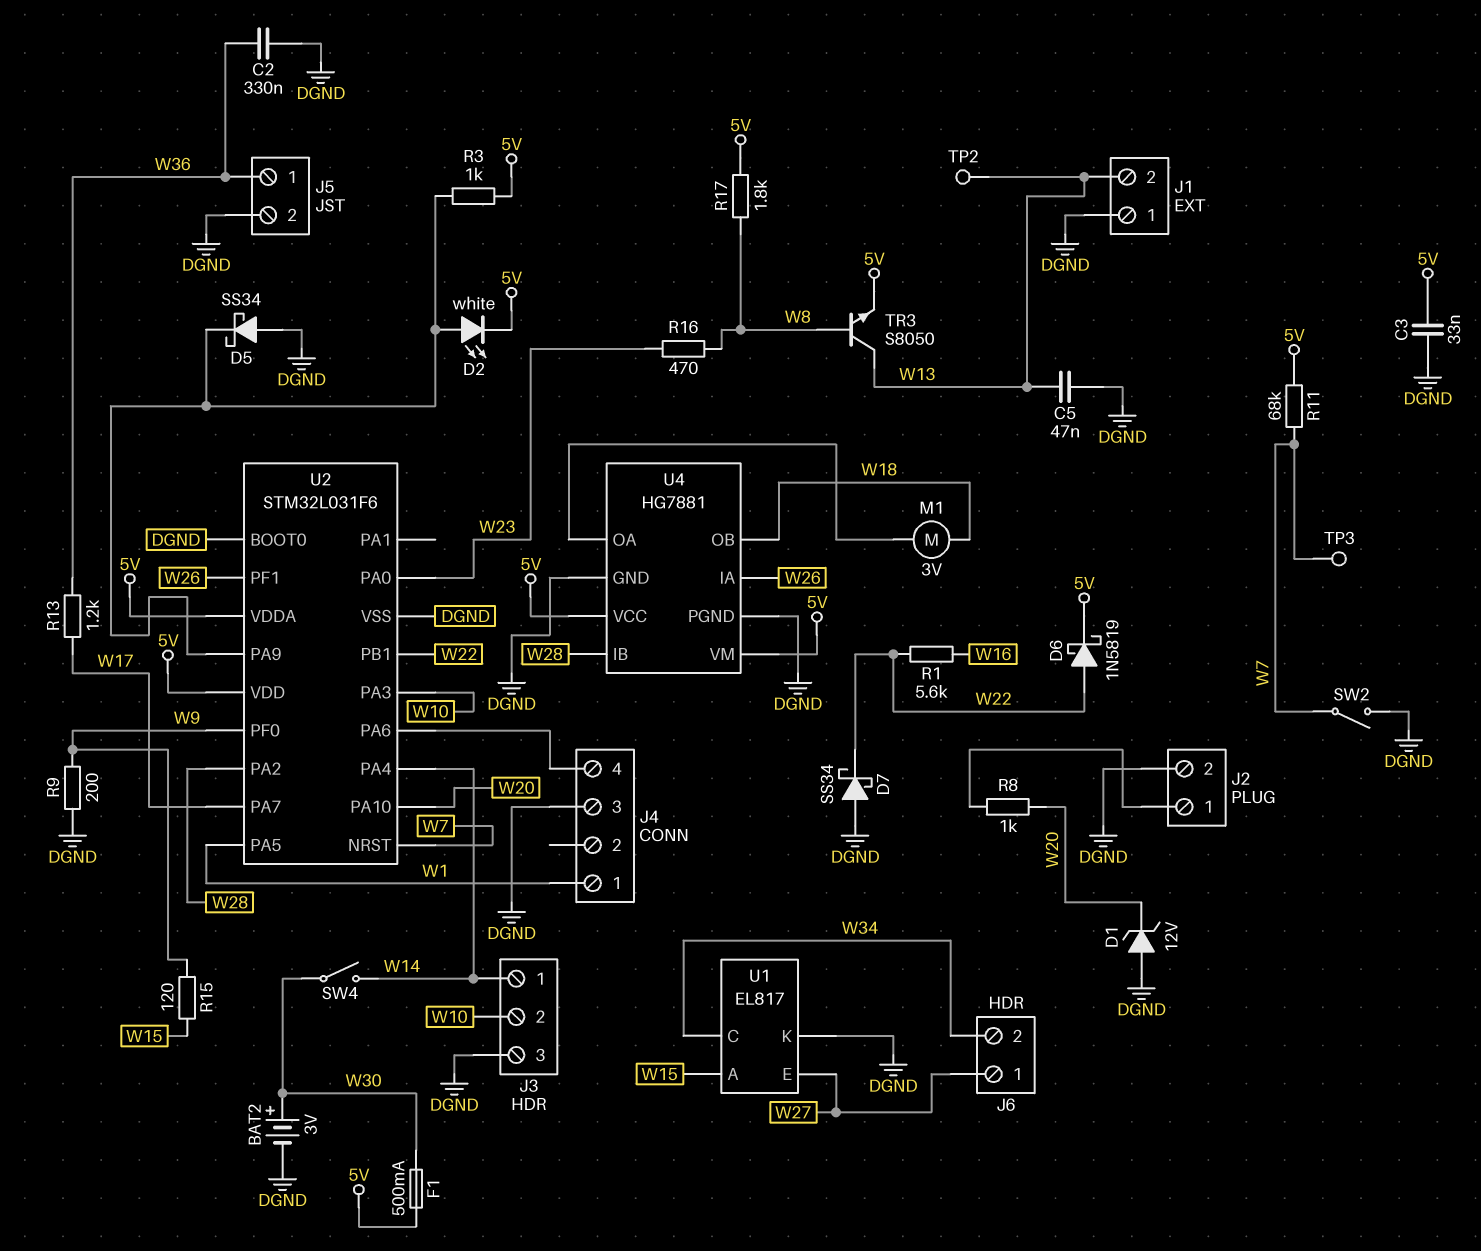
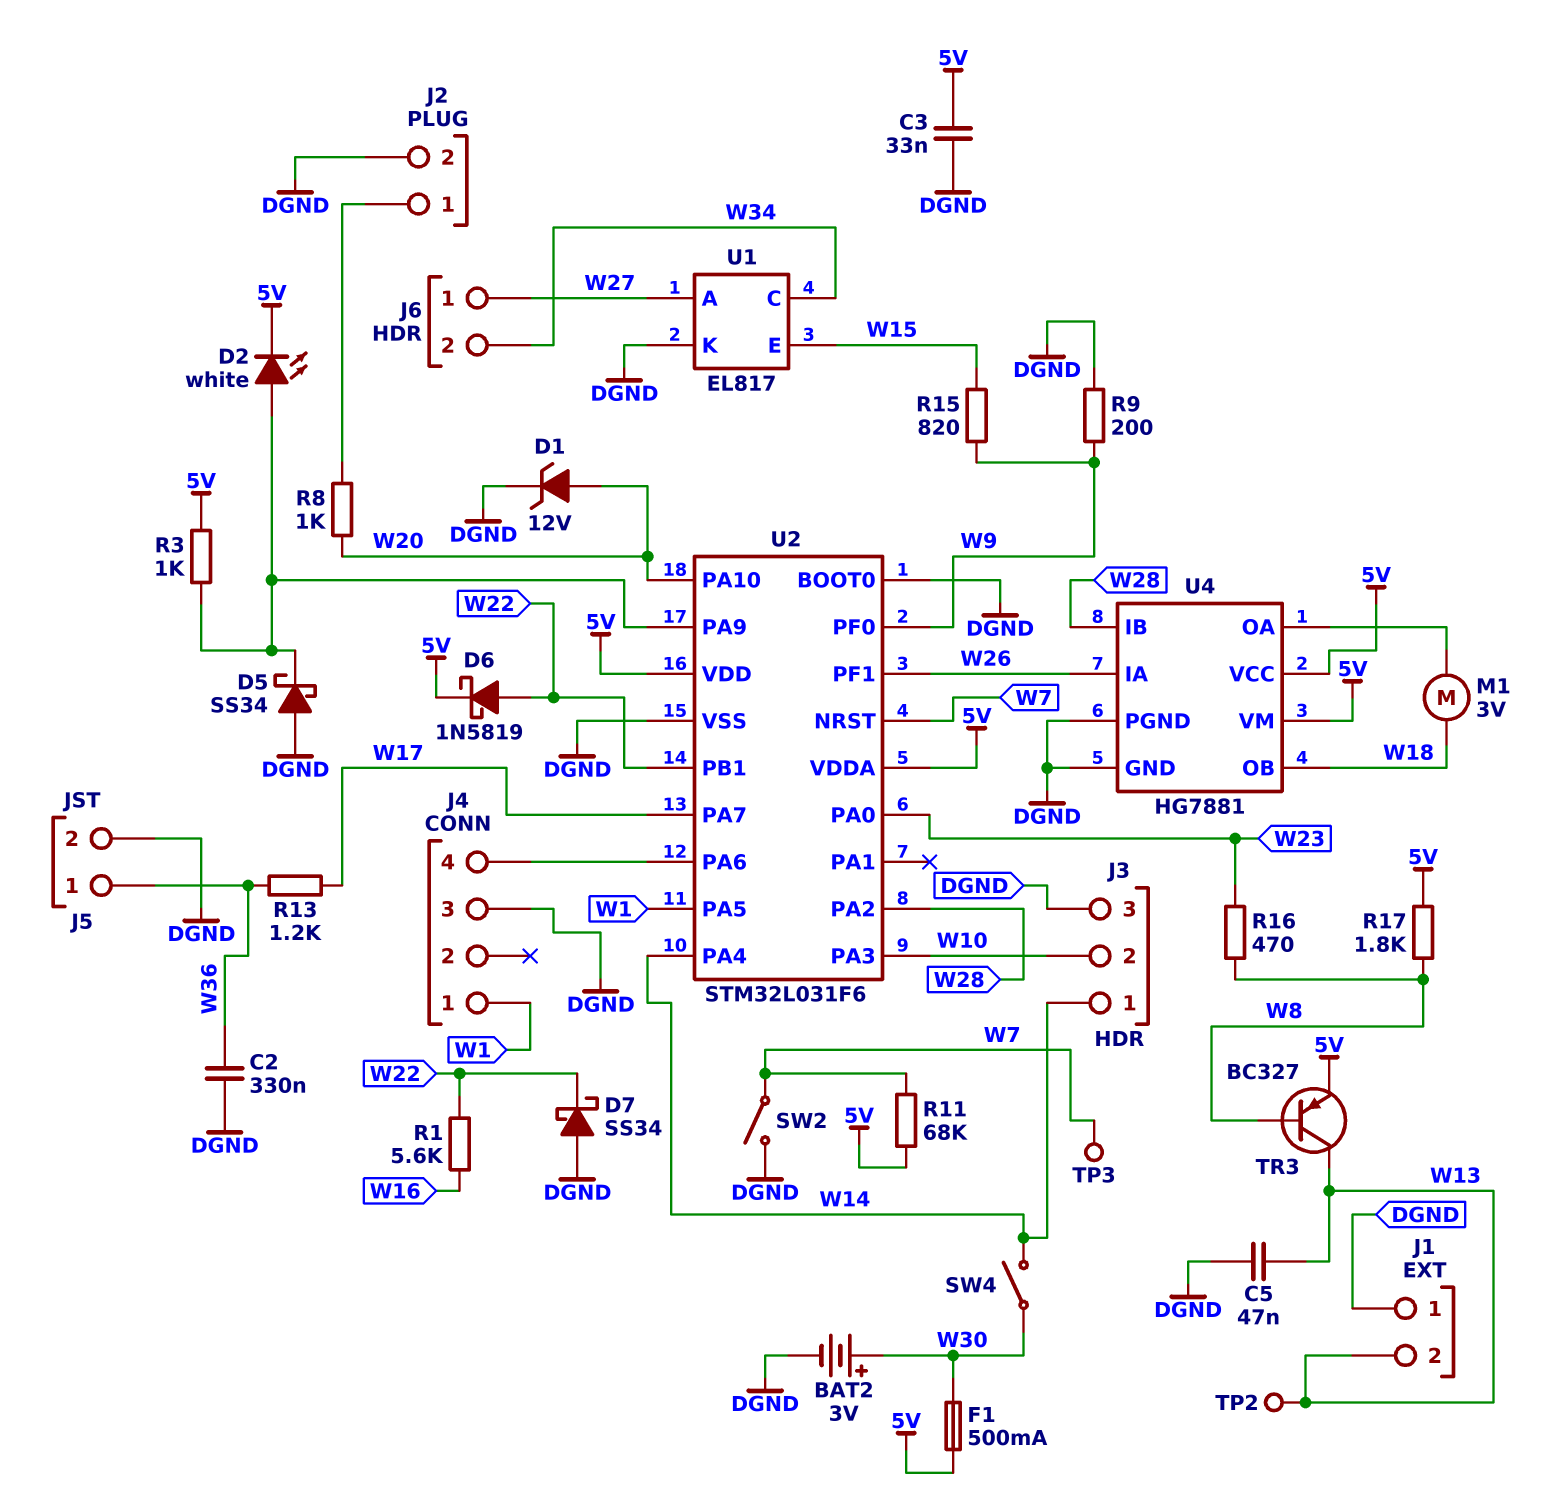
D1: zener 12V (A DGND, K W20) -> zener 12V (A W20, K DGND)
R15: 120 (W9, W15) -> 820 (W9, W15)
TR3: NPN S8050 (B W8, C W13, E 5V) -> PNP BC327 (B W8, C W13, E 5V)
U1 pin A: W15 -> W27
U1 pin E: W27 -> W15

